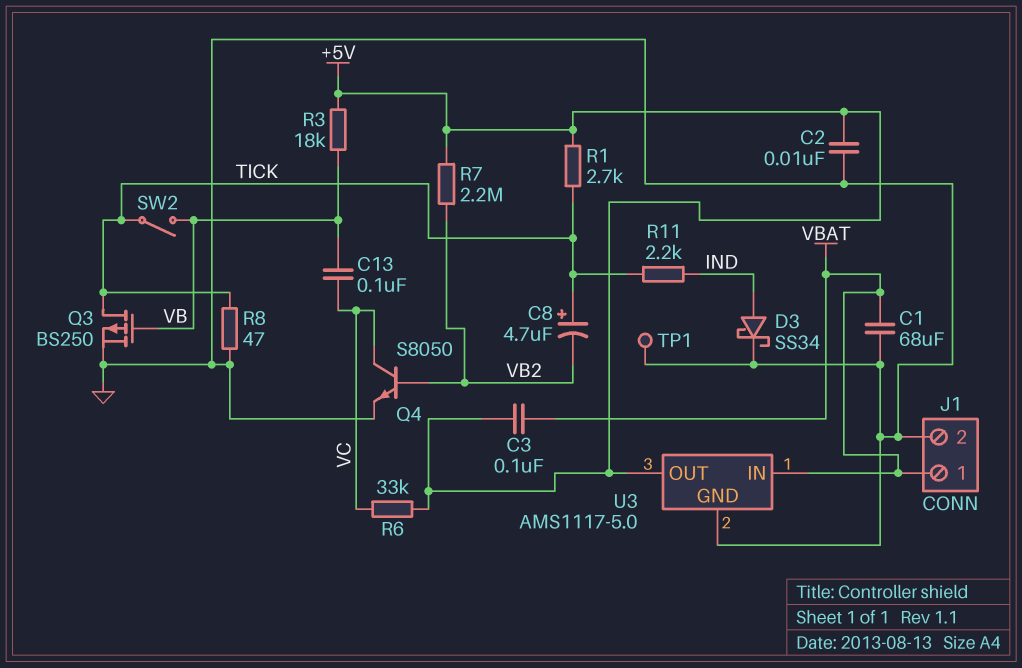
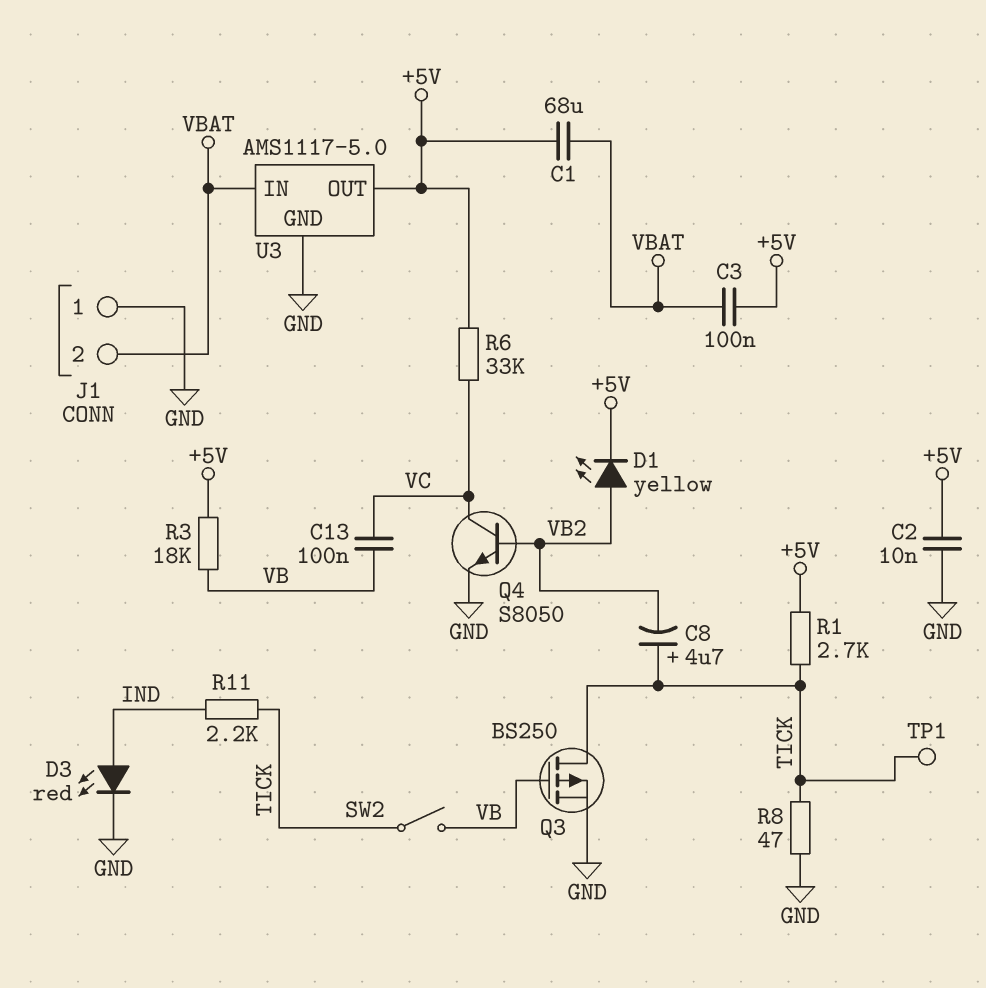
C1: 68uF (GND, VBAT) -> 68uF (+5V, VBAT)
D1: none -> LED yellow (A VB2, K +5V)
D3: schottky SS34 (A IND, K GND) -> LED red (A IND, K GND)
J1 pin 1: VBAT -> GND
J1 pin 2: GND -> VBAT
R7: 2.2M (+5V, VB2) -> none
TP1: test point (GND) -> test point (TICK)

